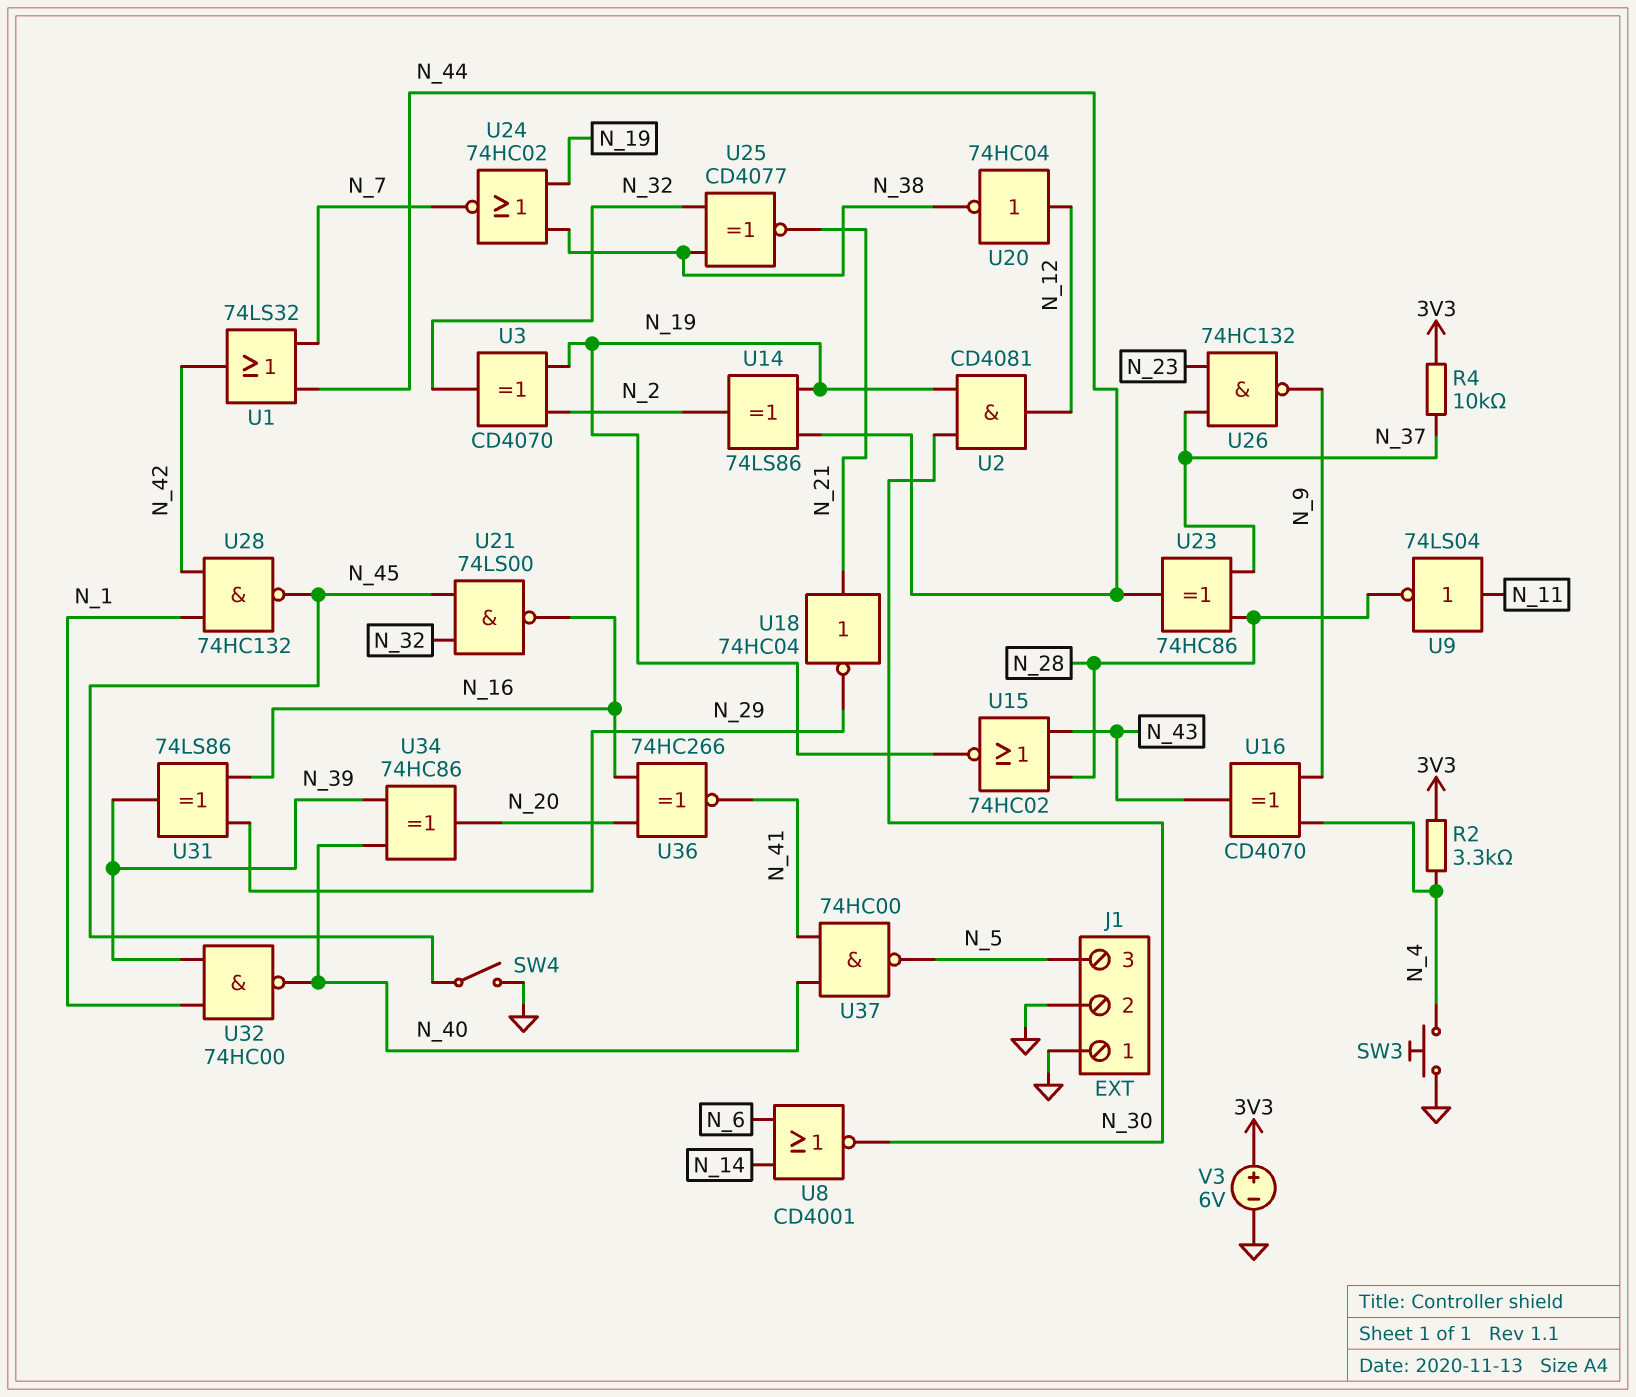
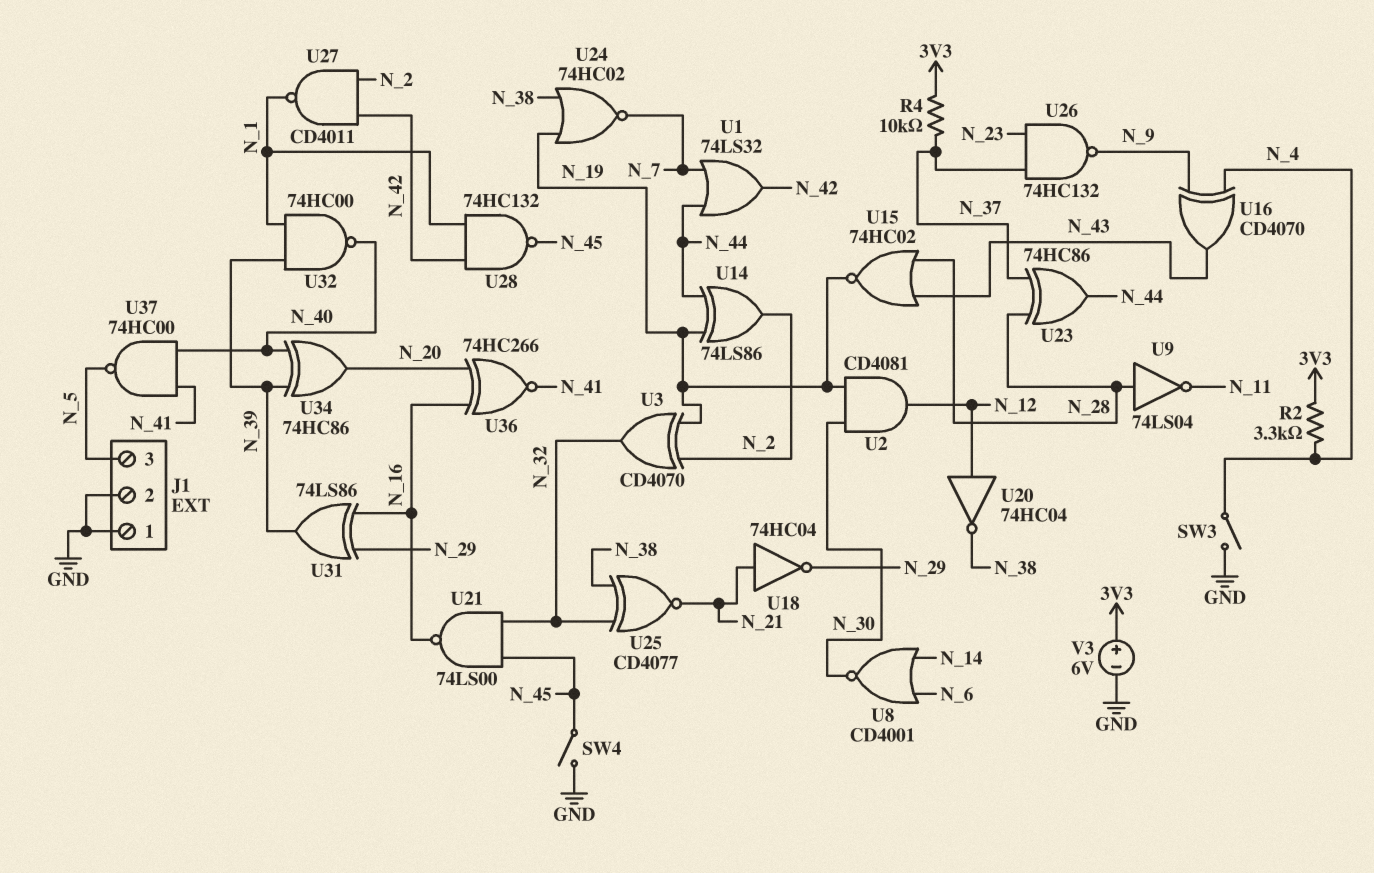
SW3: button (GND, N_4) -> switch (GND, N_4)
U9: NOT 74LS04 (in N_11, out N_28) -> NOT 74LS04 (in N_28, out N_11)
U27: none -> NAND CD4011 (in N_2, in N_42, out N_1)

